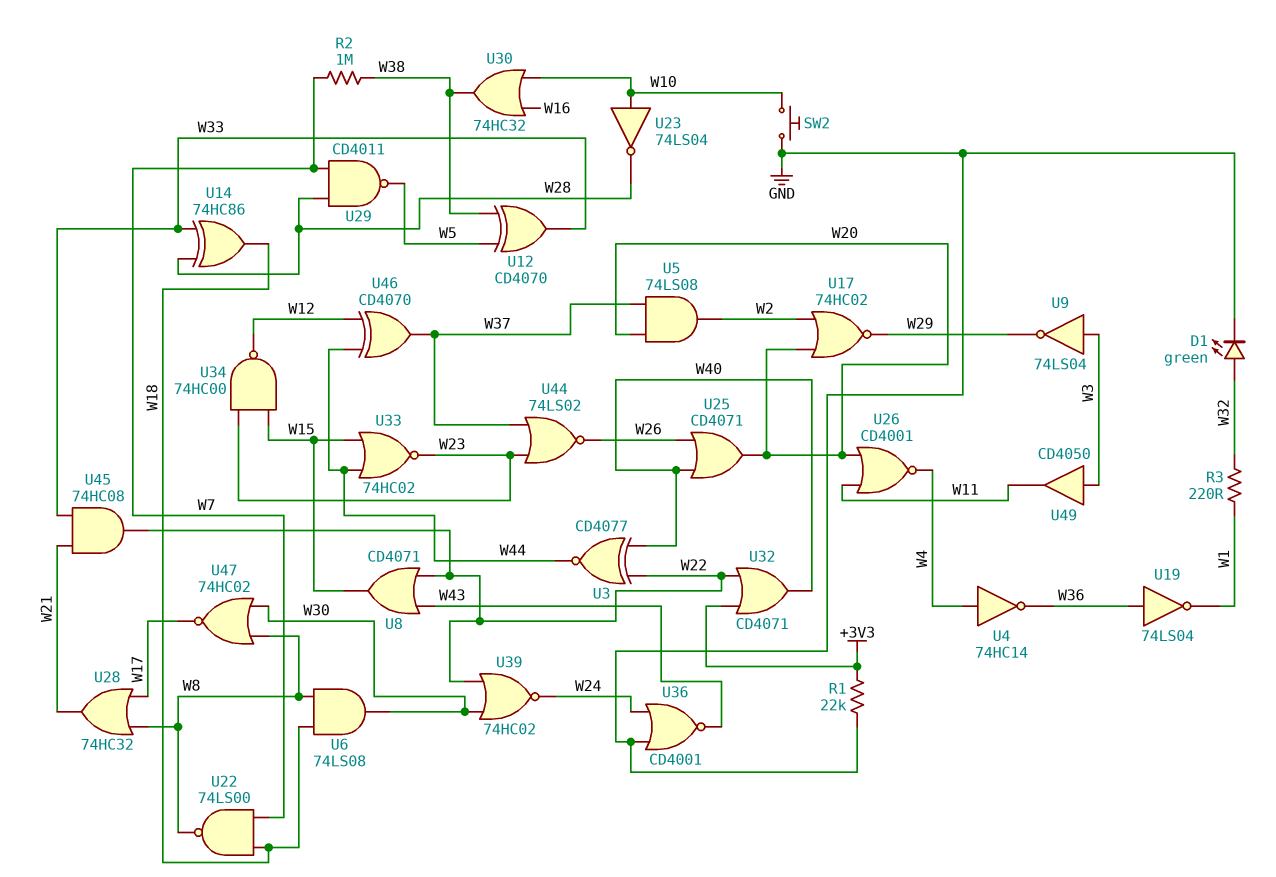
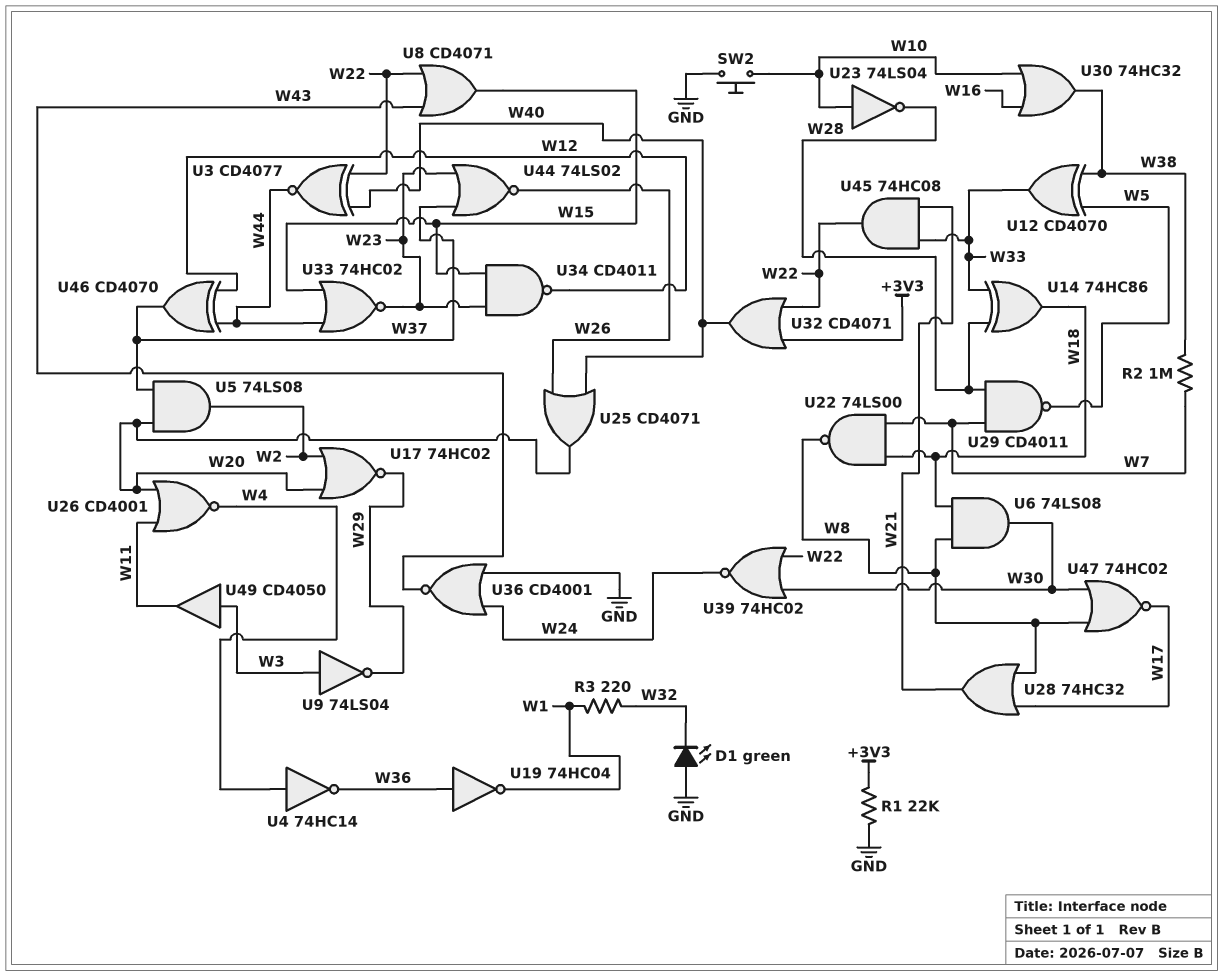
D1: LED green (A W32, K GND) -> LED green (A GND, K W32)
U19: NOT 74LS04 (in W36, out W1) -> NOT 74HC04 (in W36, out W1)
U34: NAND 74HC00 (in W15, in W23, out W12) -> NAND CD4011 (in W15, in W23, out W12)

